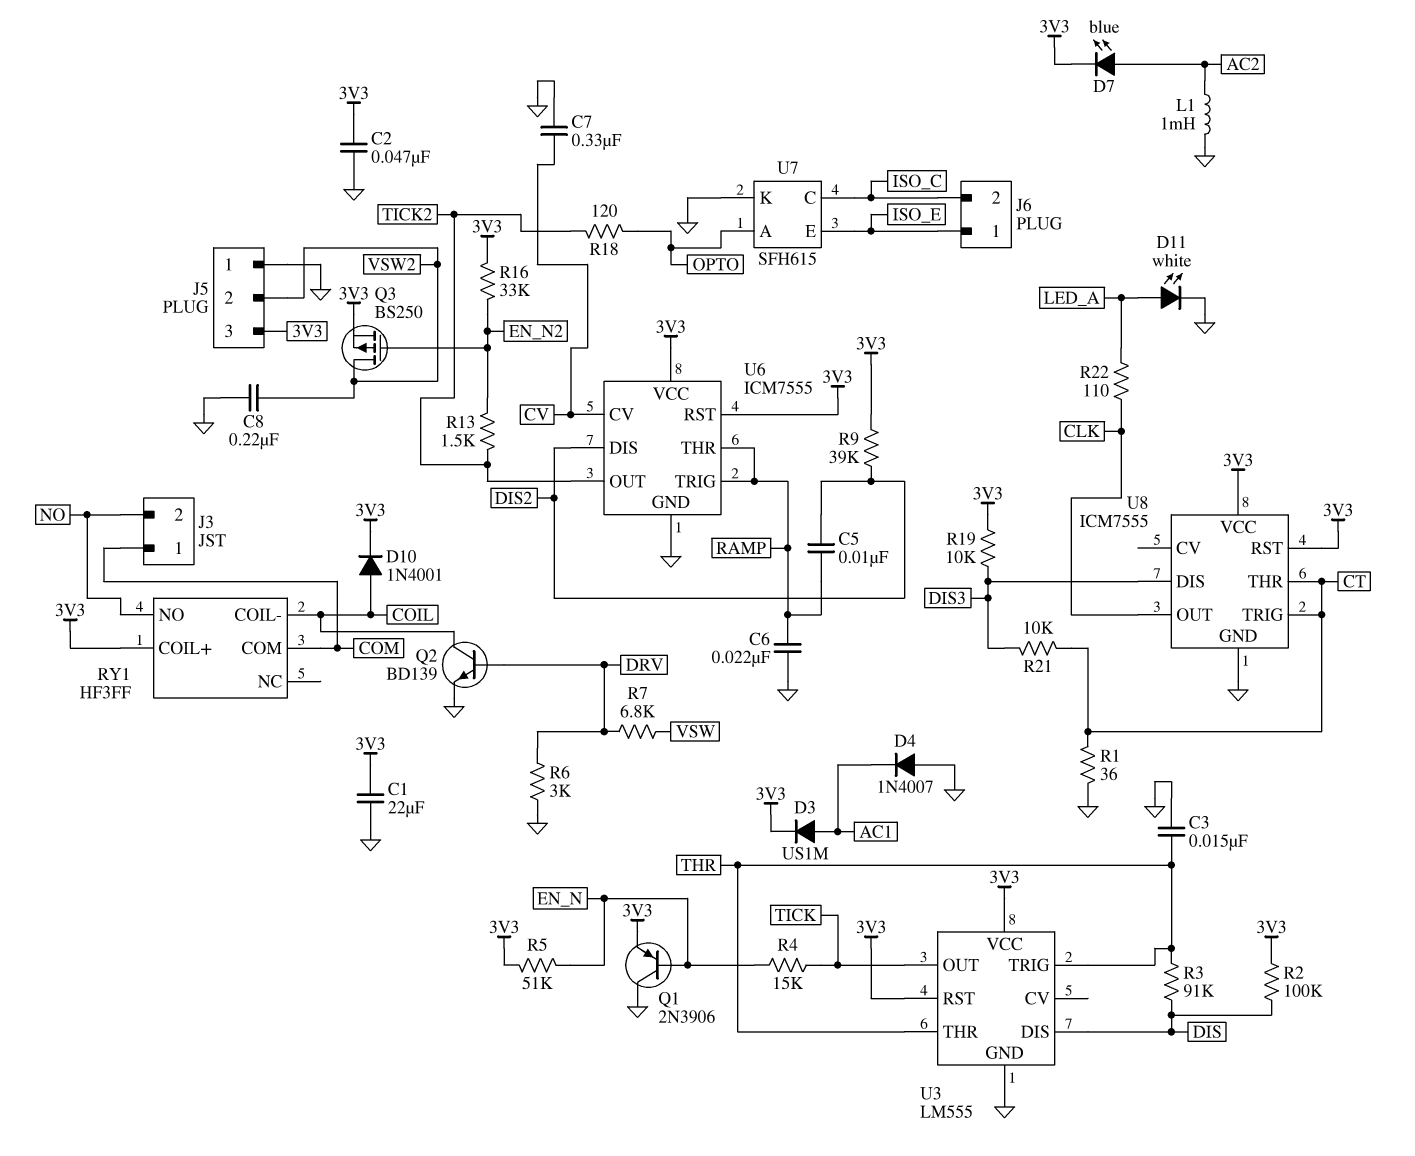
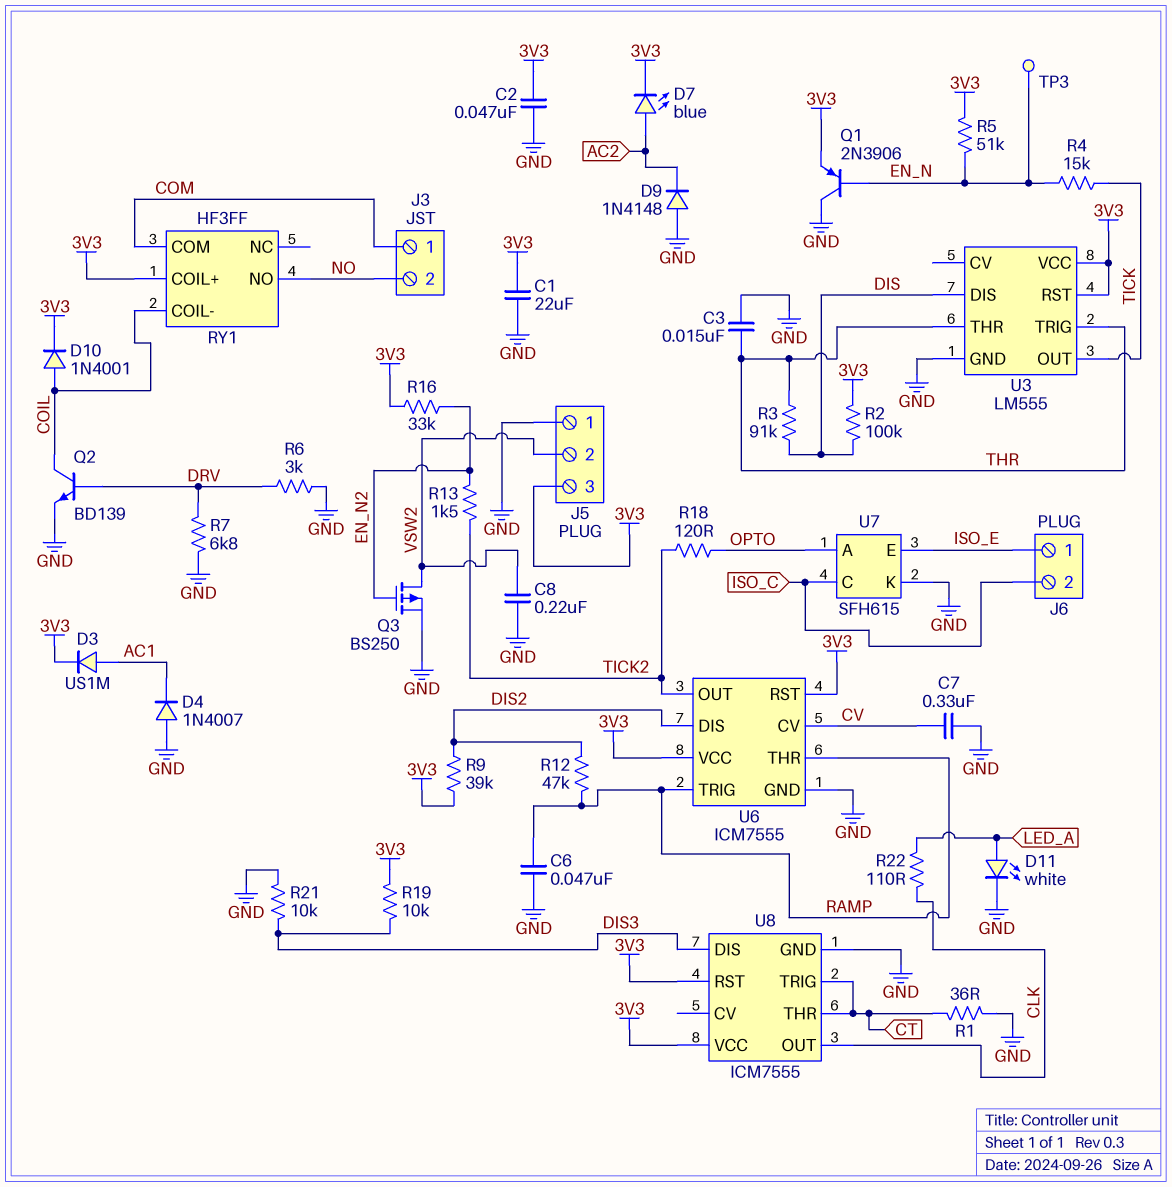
C5: 10nF (DIS2, RAMP) -> none
C6: 22nF (GND, RAMP) -> 47nF (GND, RAMP)
D9: none -> diode 1N4148 (A GND, K AC2)
L1: 1mH (AC2, GND) -> none
Q3: PMOS BS250 (G EN_N2, D VSW2, S 3V3) -> PMOS BS250 (G EN_N2, D VSW2, S GND)
R7: 6.8k (DRV, VSW) -> 6.8k (DRV, GND)
R12: none -> 47k (DIS2, RAMP)
R21: 10k (CT, DIS3) -> 10k (DIS3, GND)
TP3: none -> test point (EN_N)

